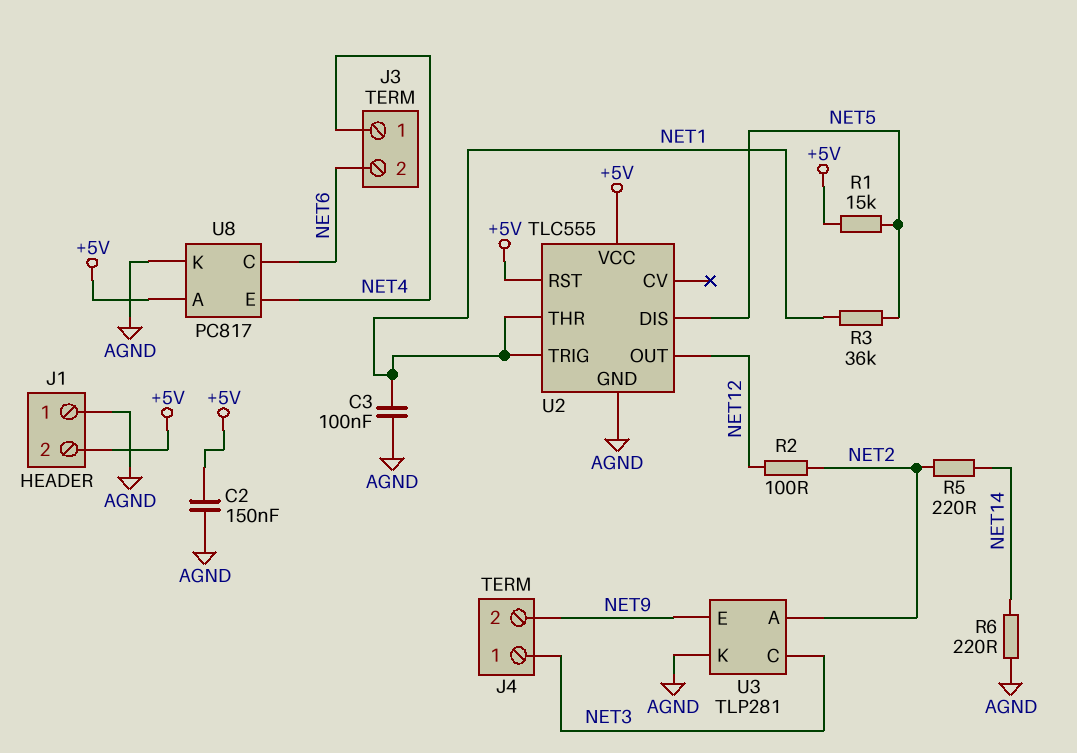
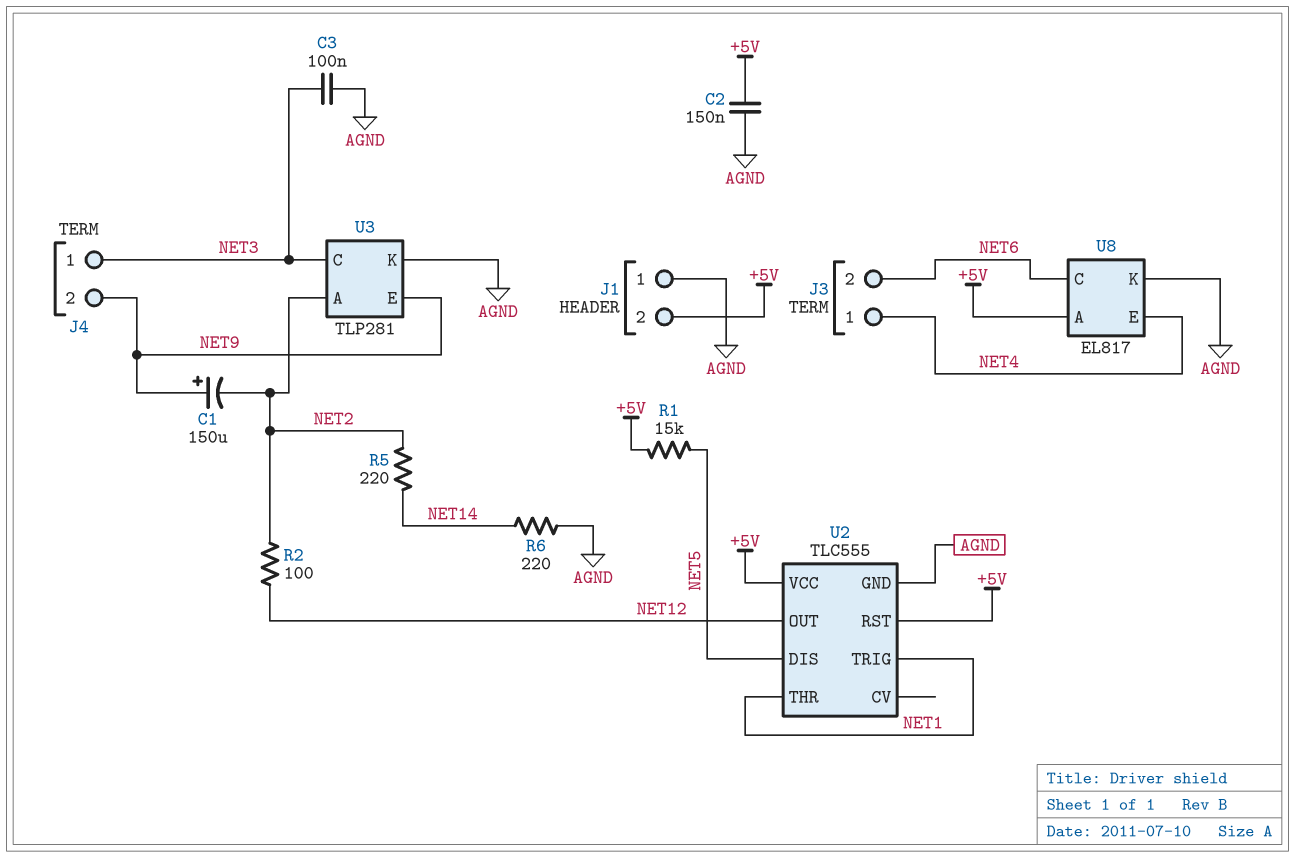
C1: none -> 150uF (plus NET9, minus NET2)
C3: 100nF (AGND, NET1) -> 100nF (AGND, NET3)
R3: 36k (NET1, NET5) -> none
U8: PC817 -> EL817

